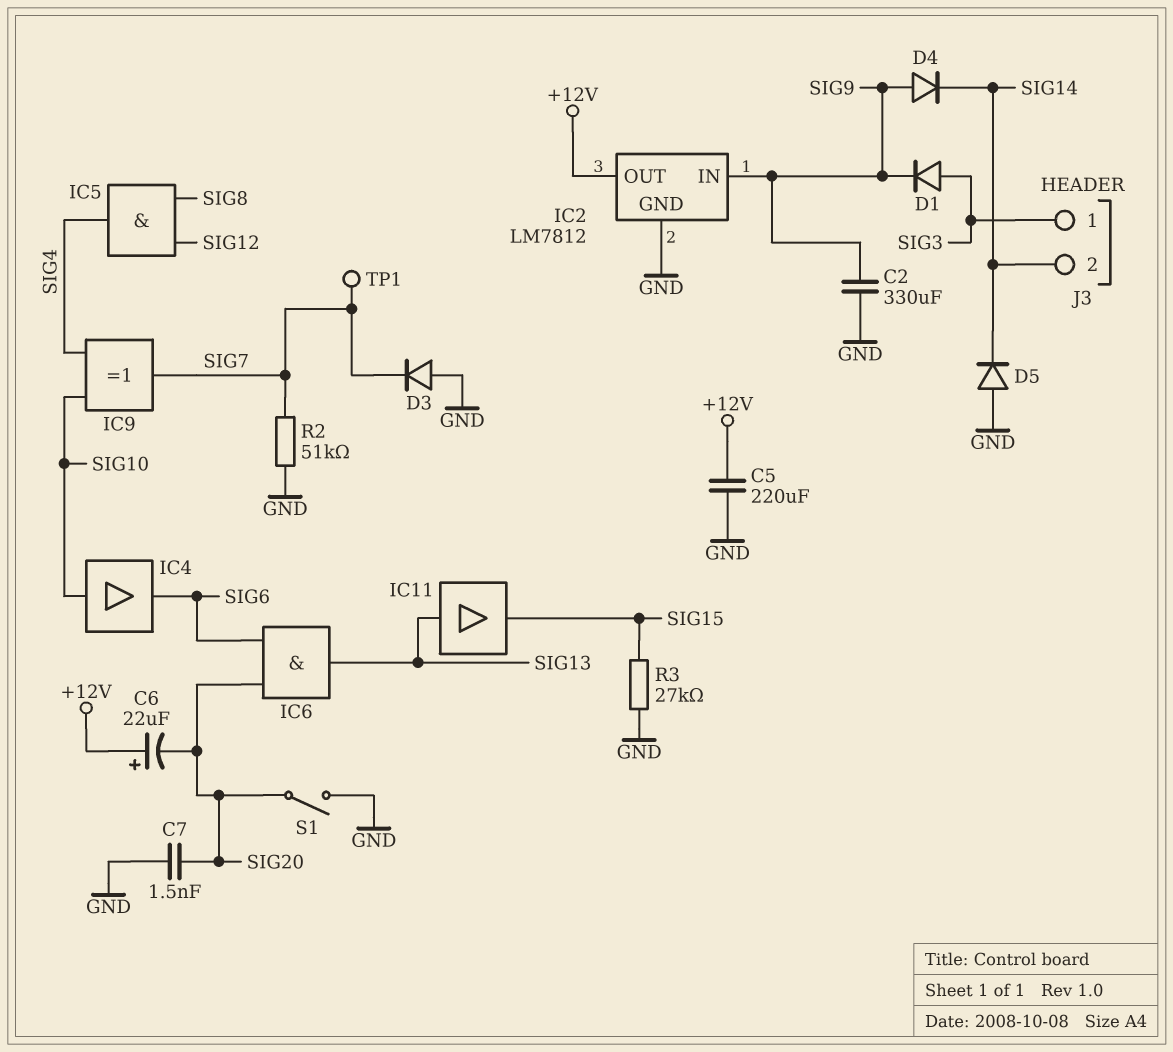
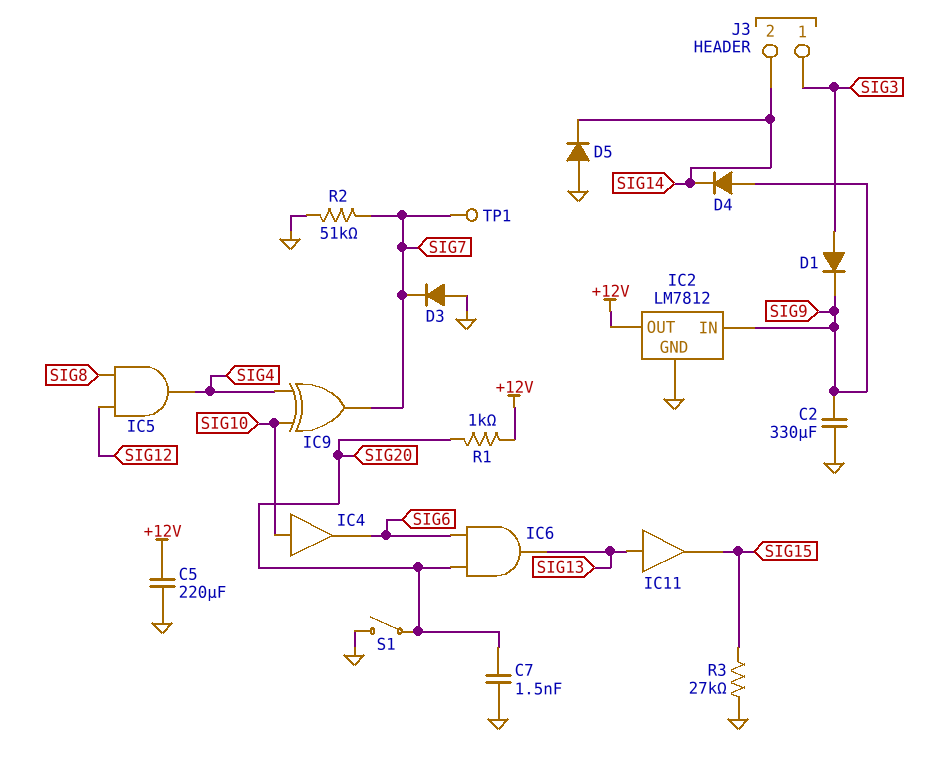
C6: 22uF (plus +12V, minus SIG20) -> none
R1: none -> 1k (+12V, SIG20)

